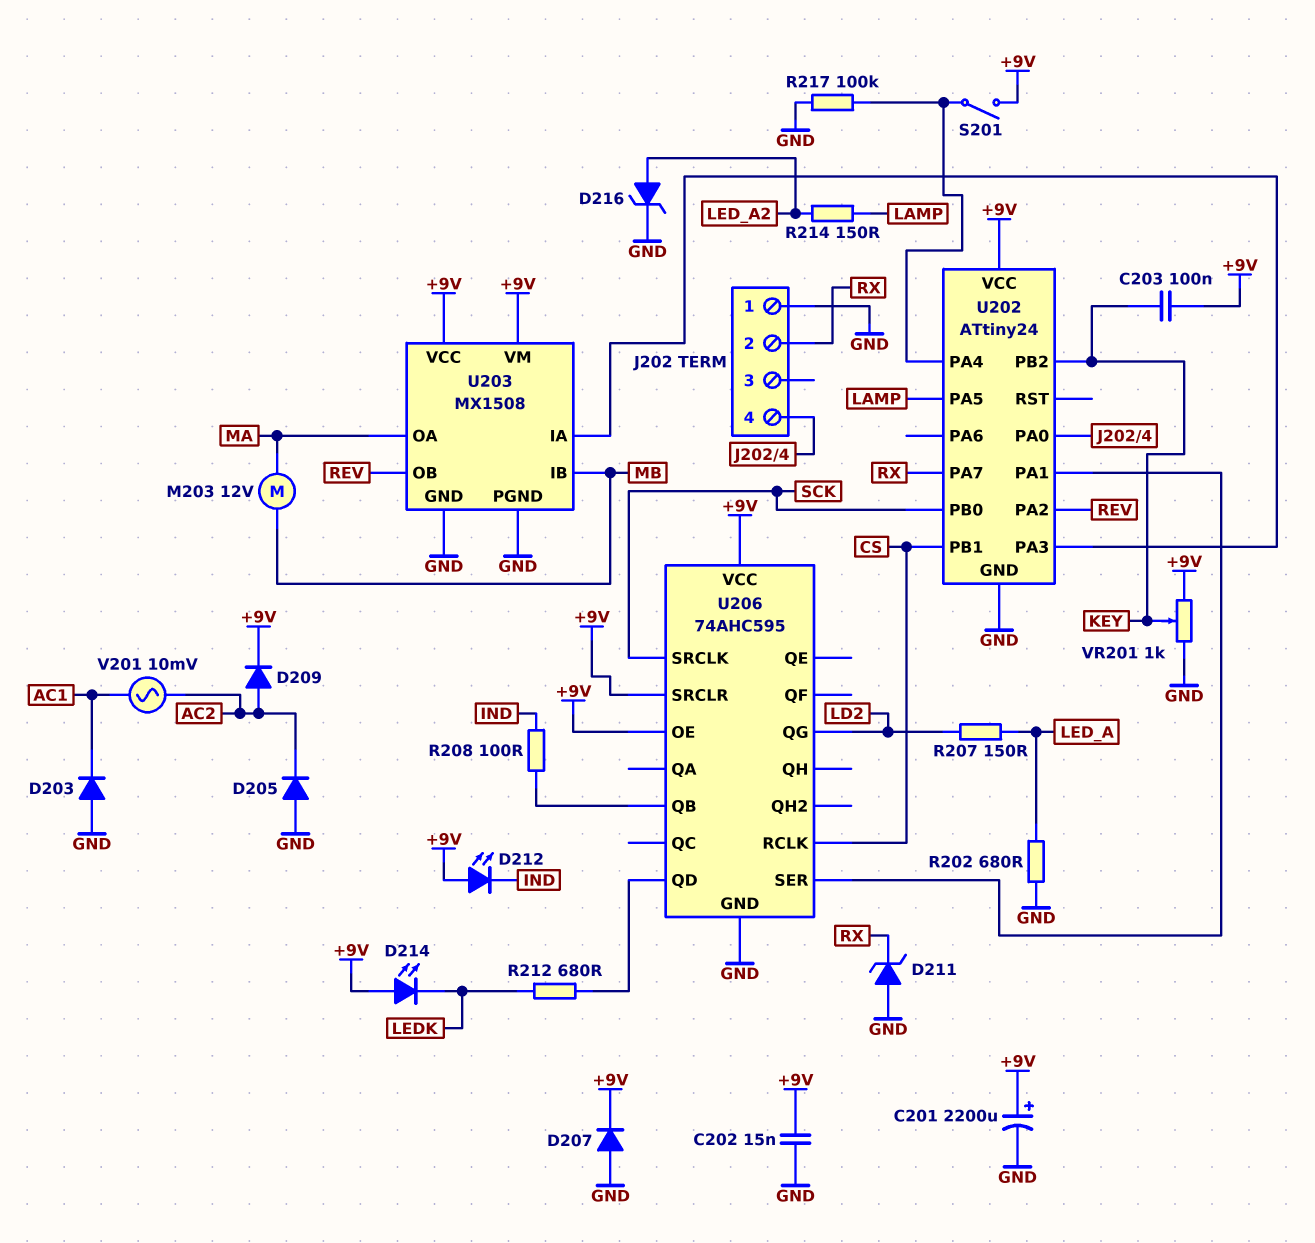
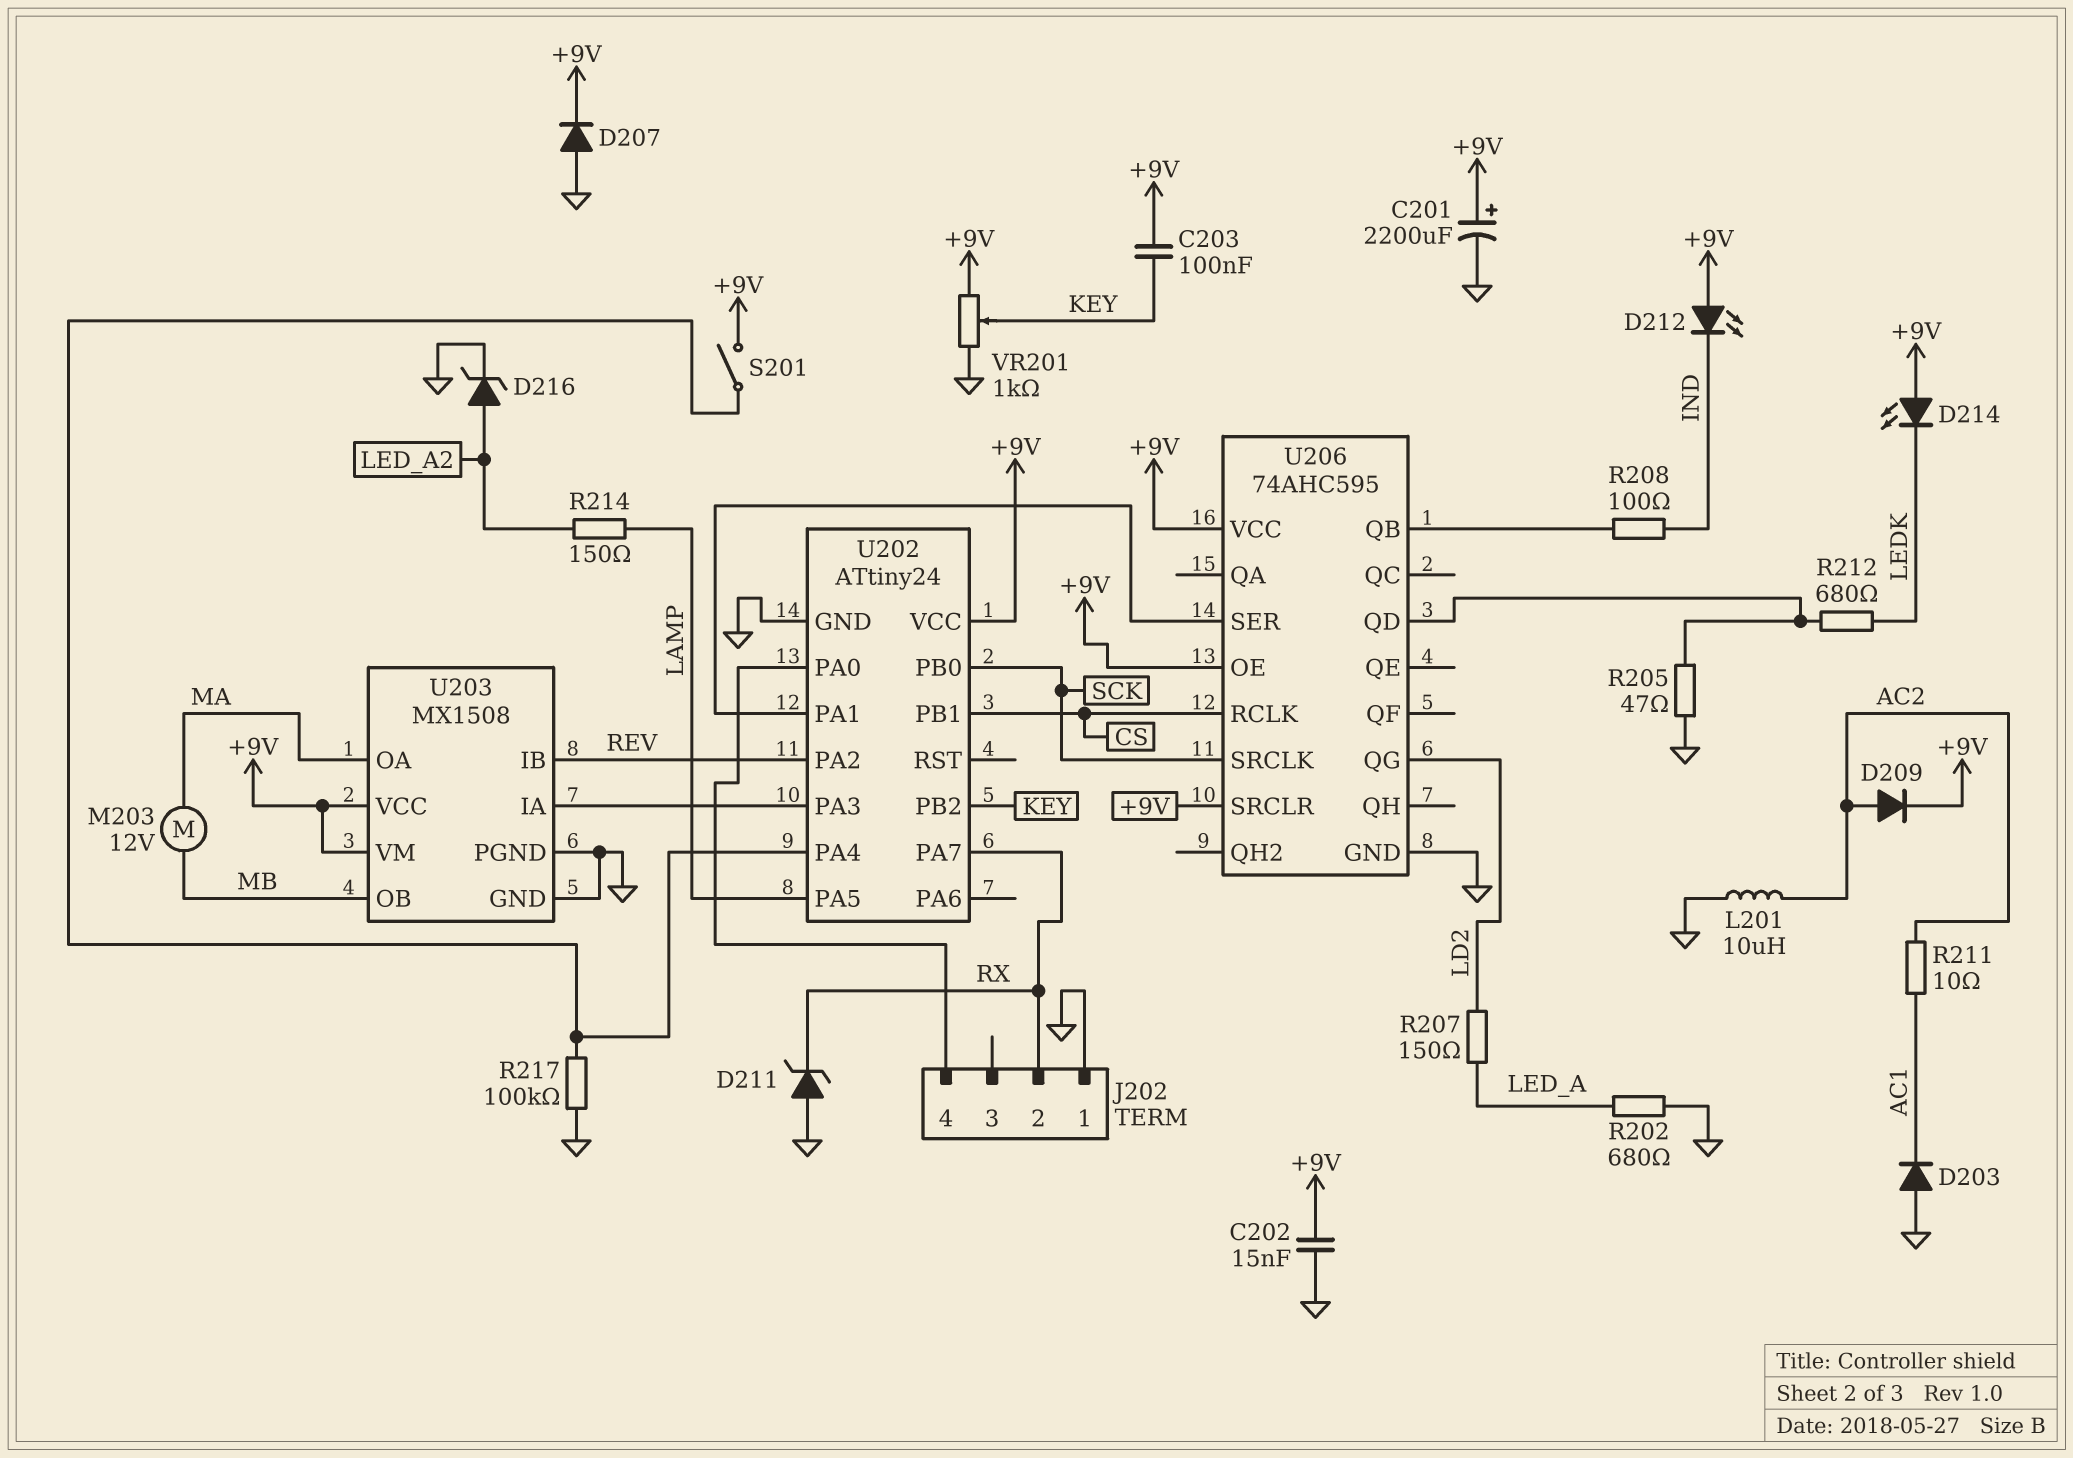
D205: diode (A GND, K AC2) -> none
L201: none -> 10uH (AC2, GND)
R205: none -> 47 (GND, U206/QD)
R211: none -> 10 (AC1, AC2)
U203 pin IB: MB -> REV
U203 pin OB: REV -> MB
V201: AC 10mV (AC1, AC2) -> none

